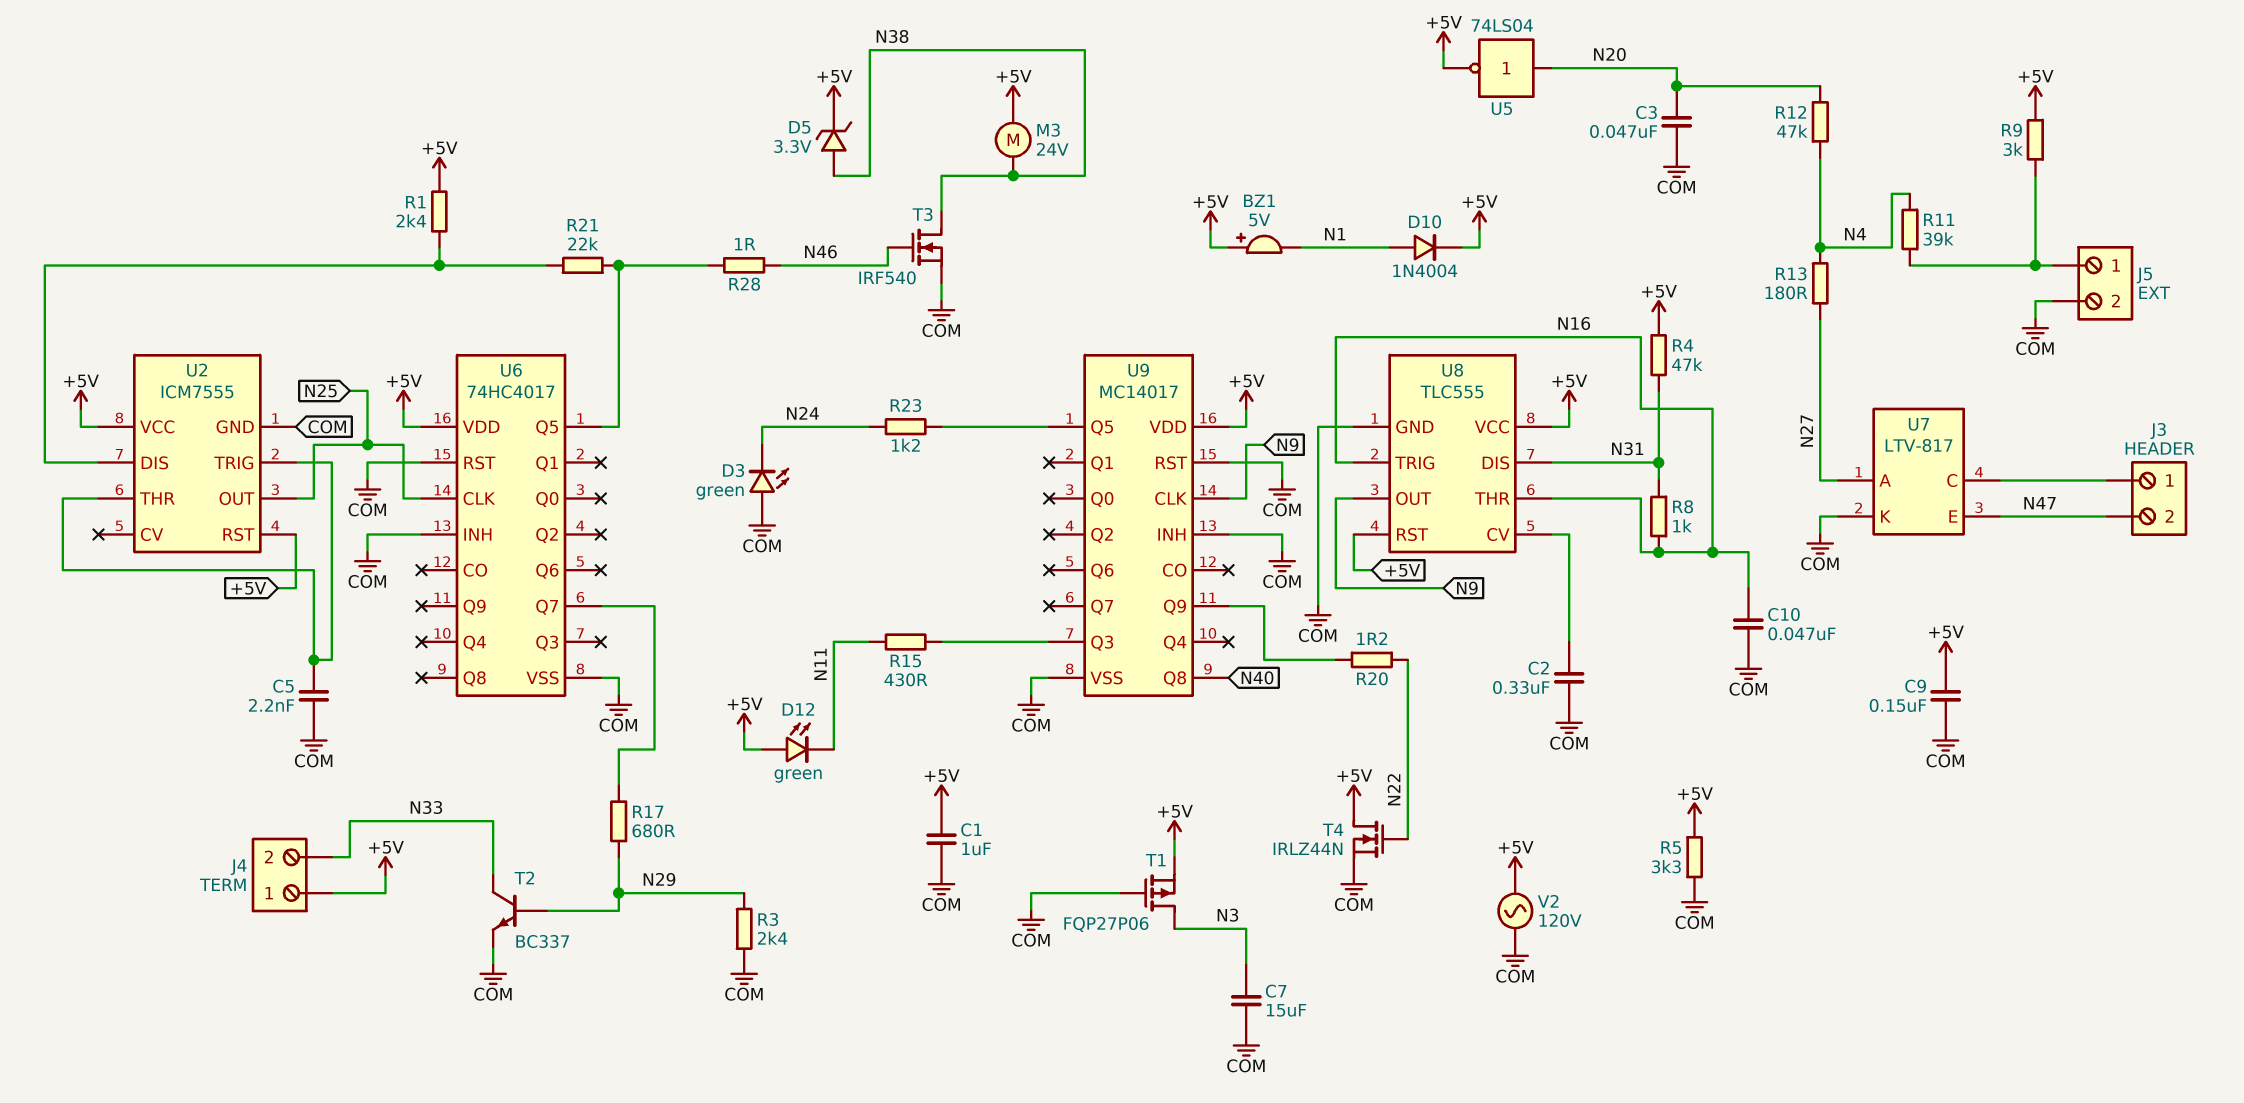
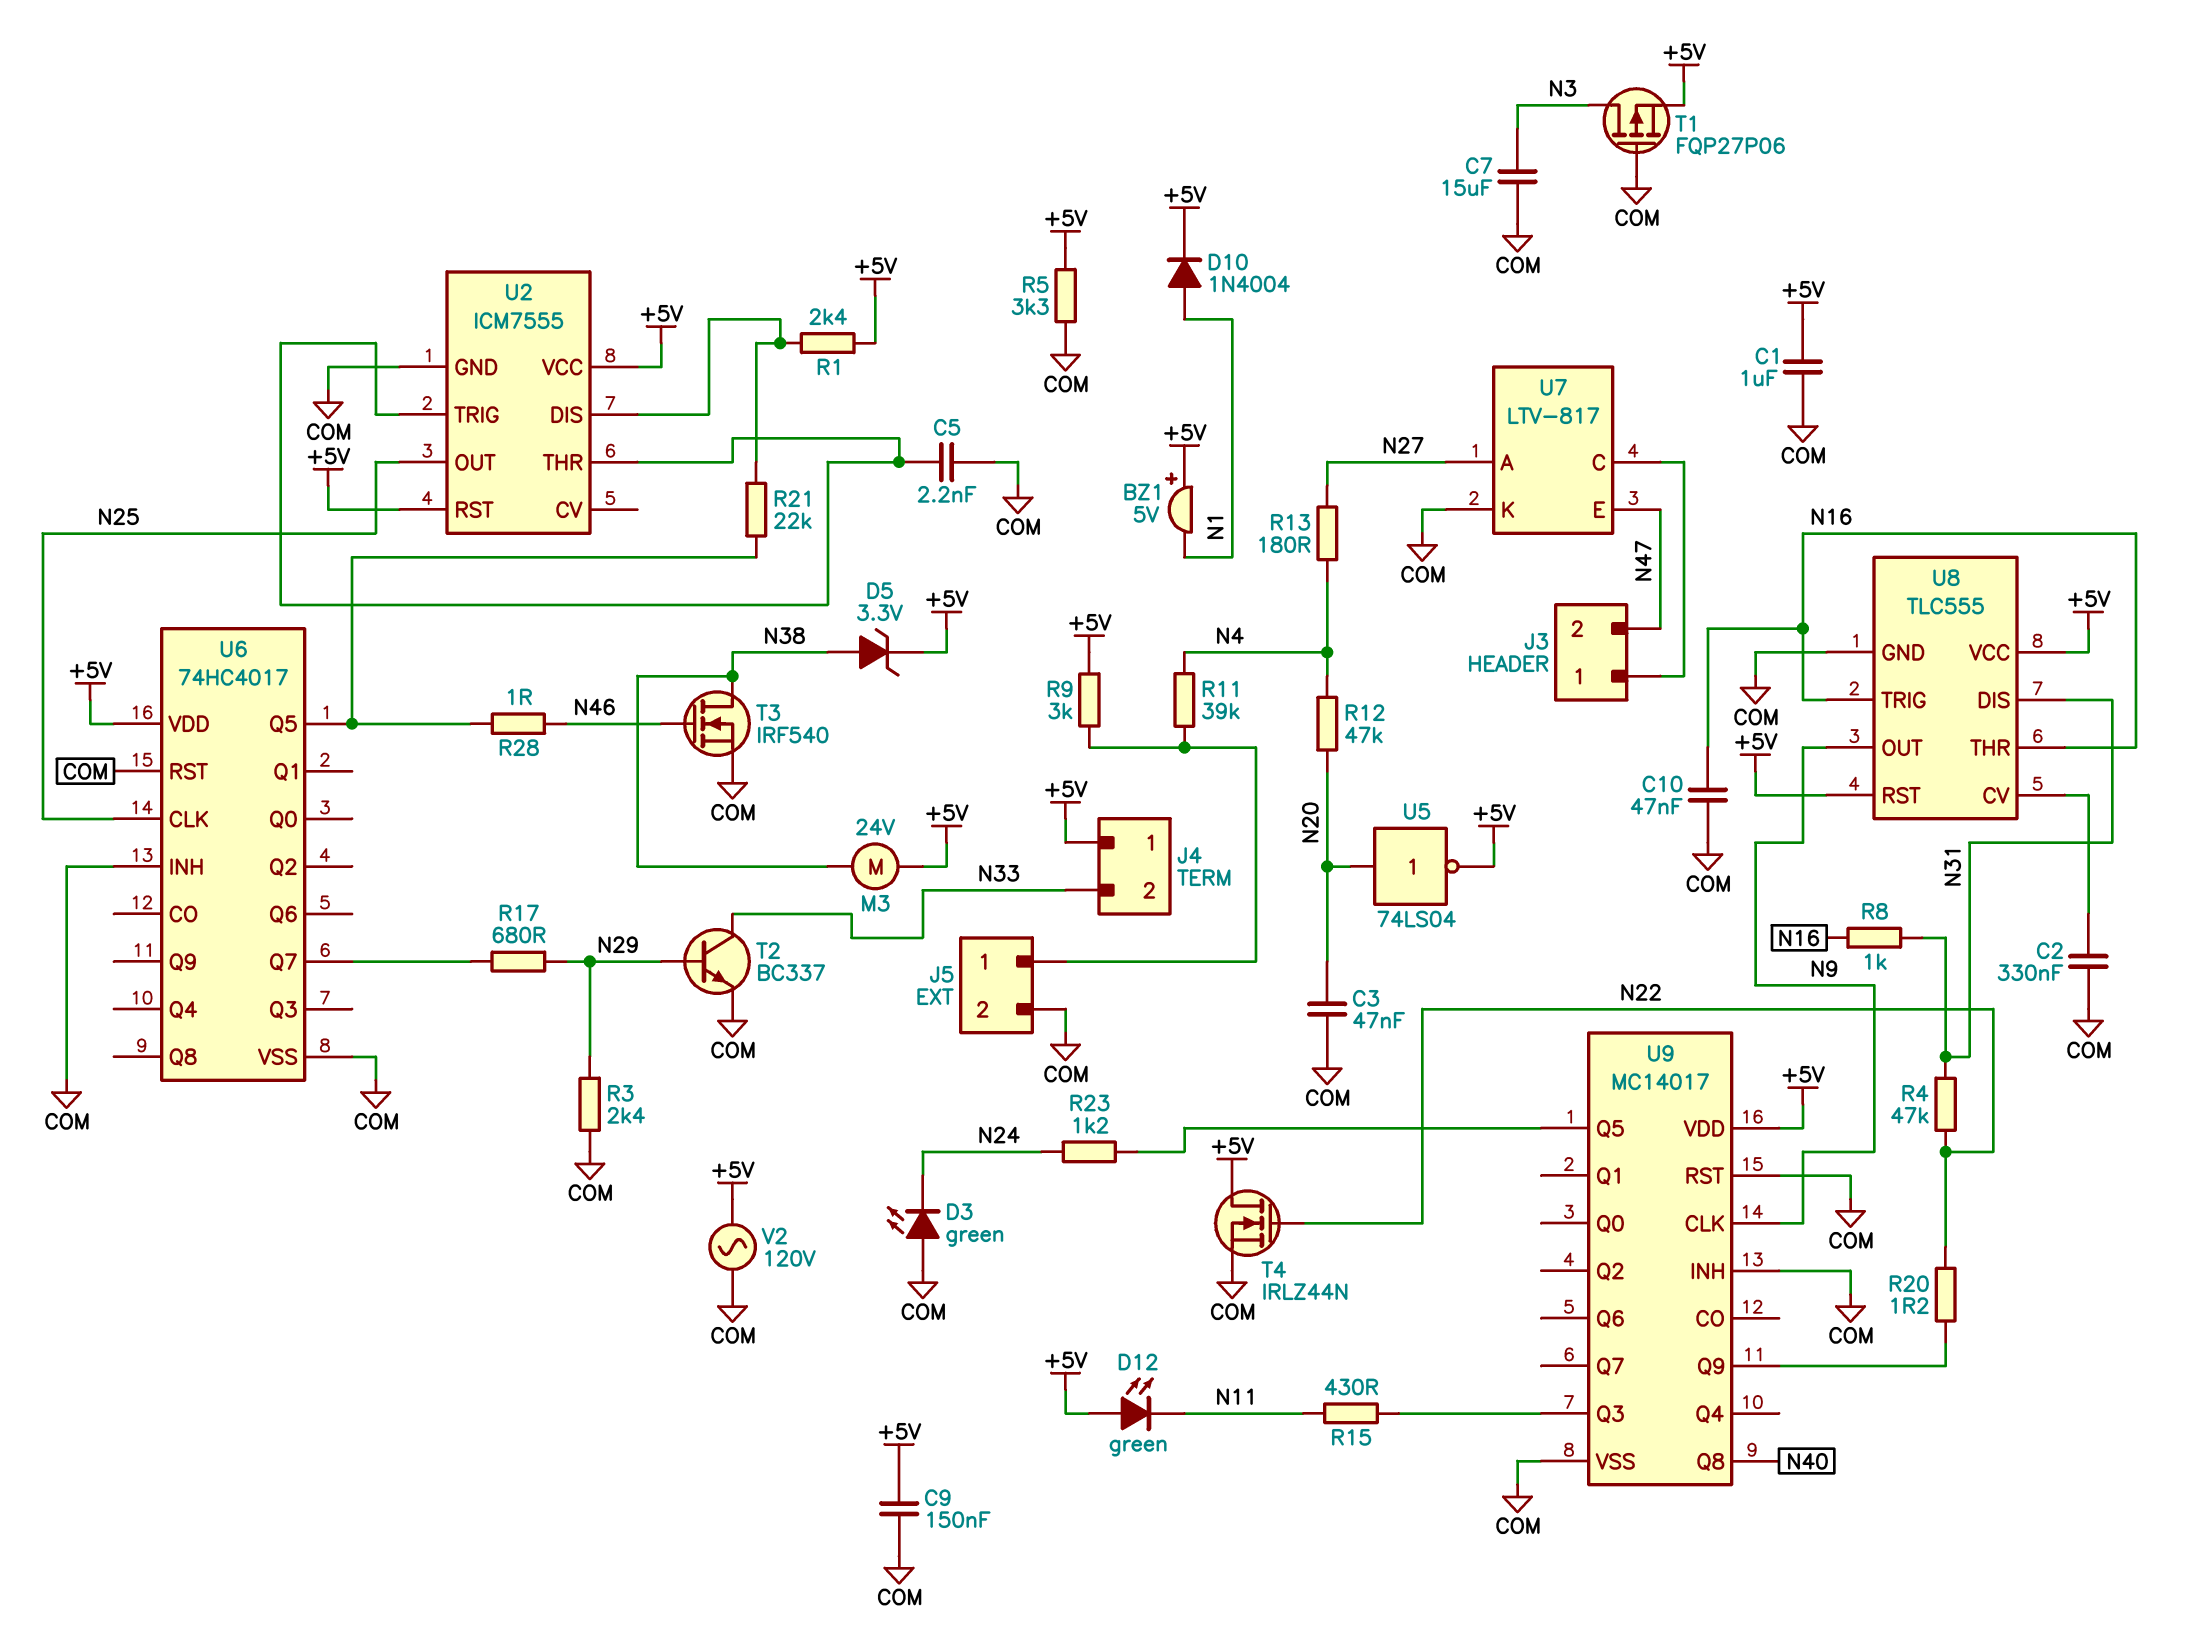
R4: 47k (+5V, N31) -> 47k (N22, N31)

